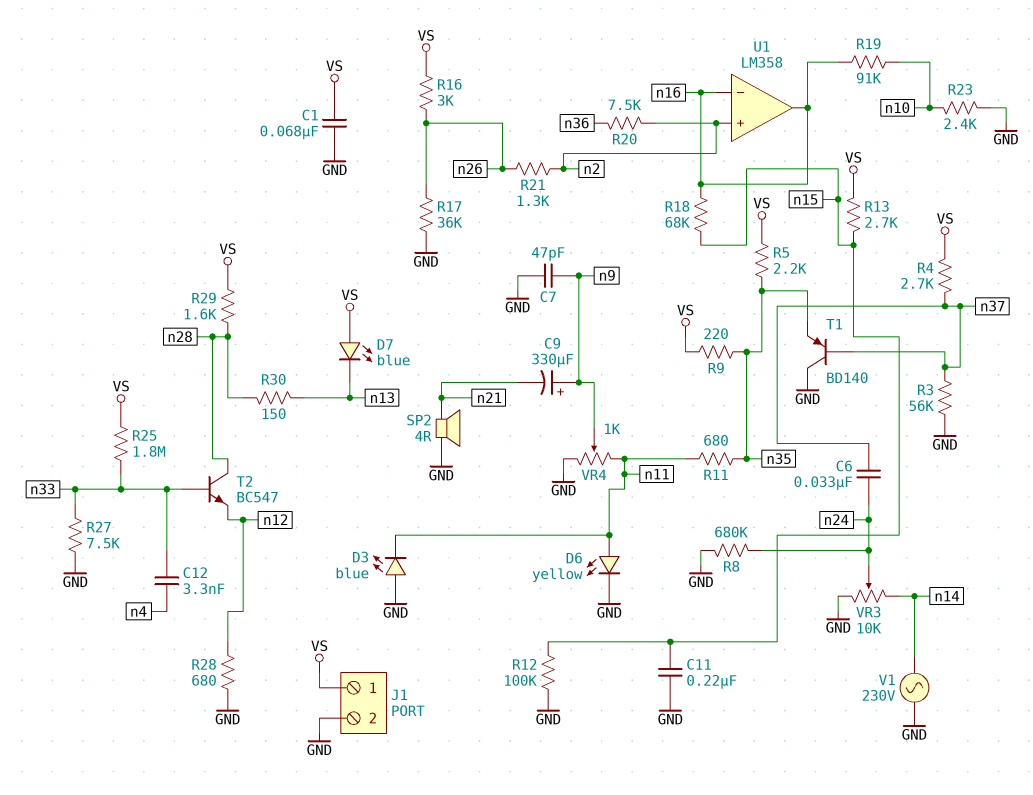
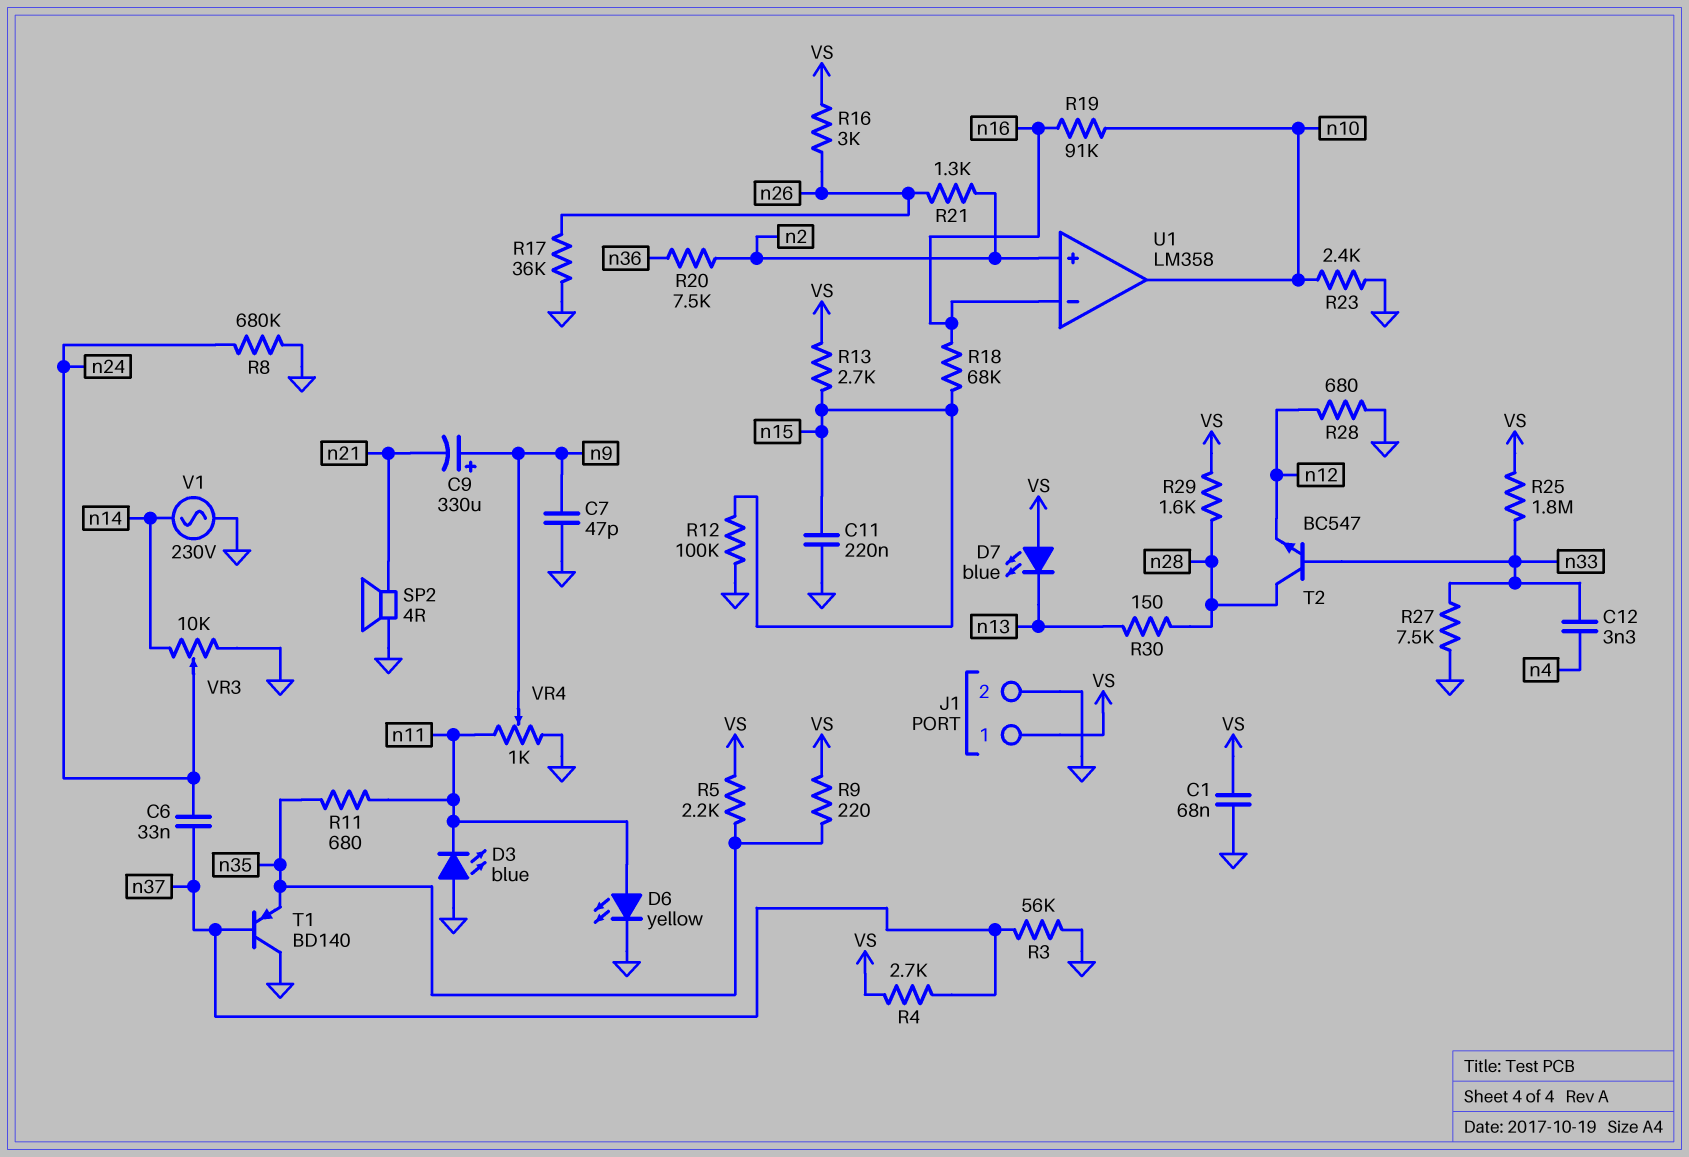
U1 pin out: n16 -> n10

